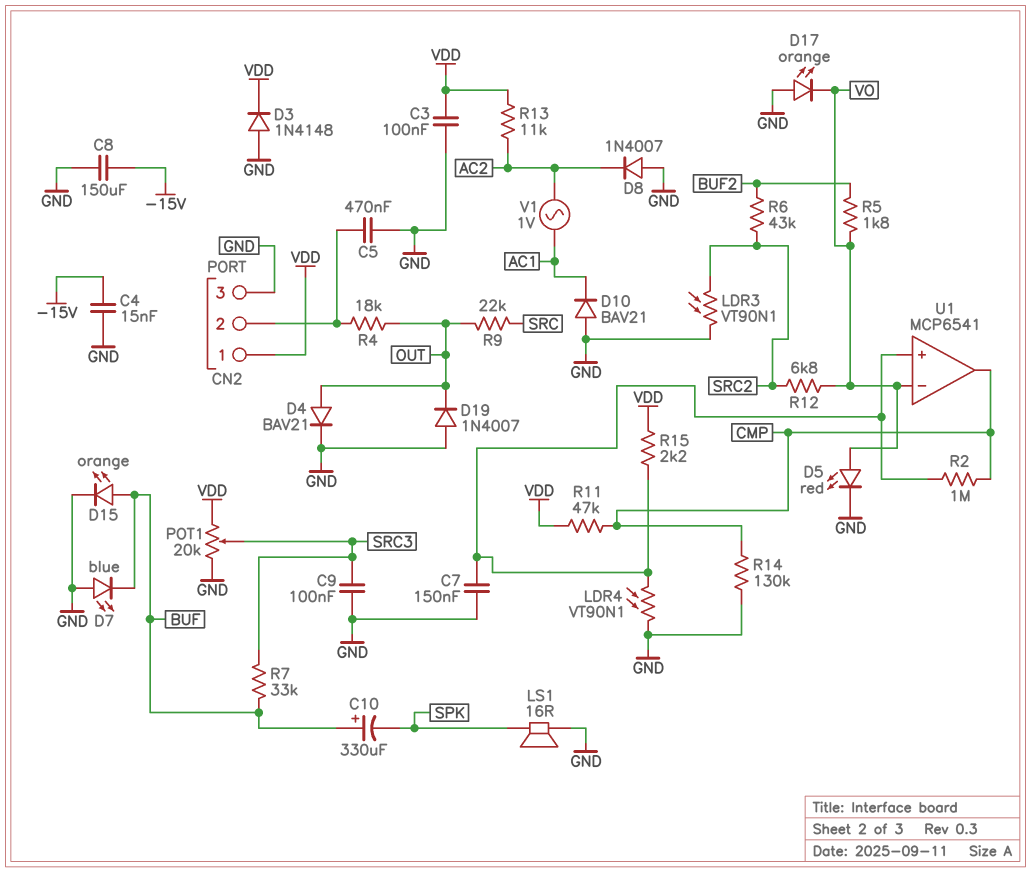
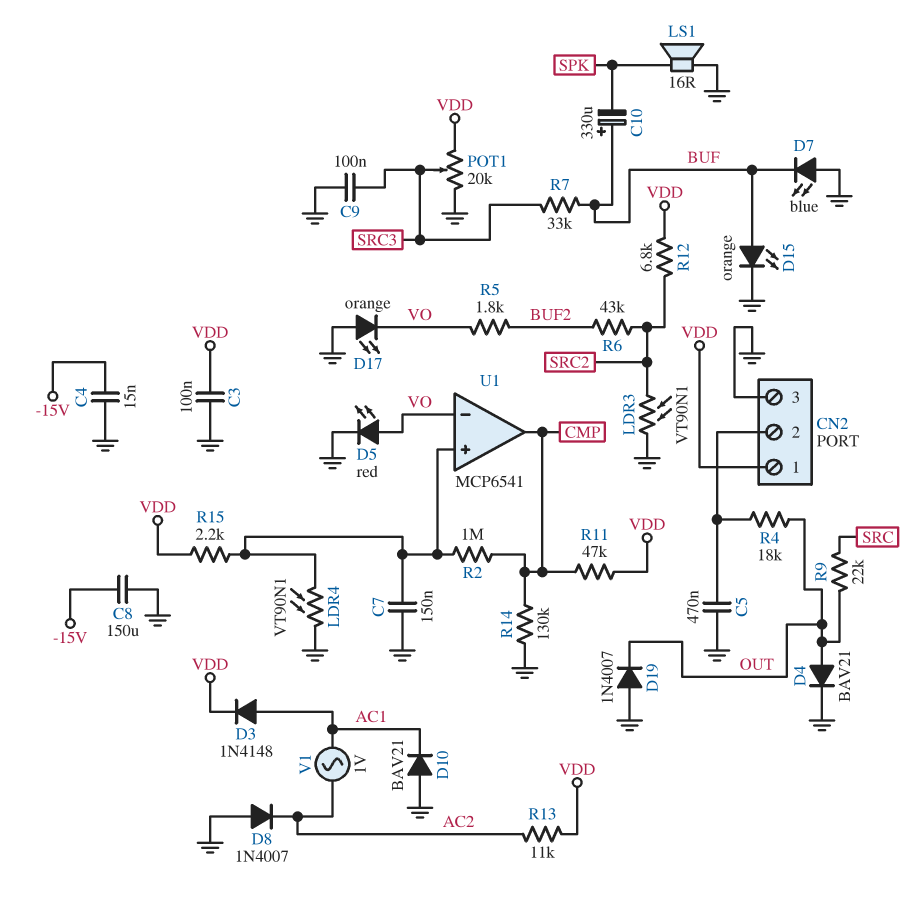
D3: diode 1N4148 (A GND, K VDD) -> diode 1N4148 (A AC1, K VDD)
R12: 6.8k (SRC2, VO) -> 6.8k (SRC2, VDD)

